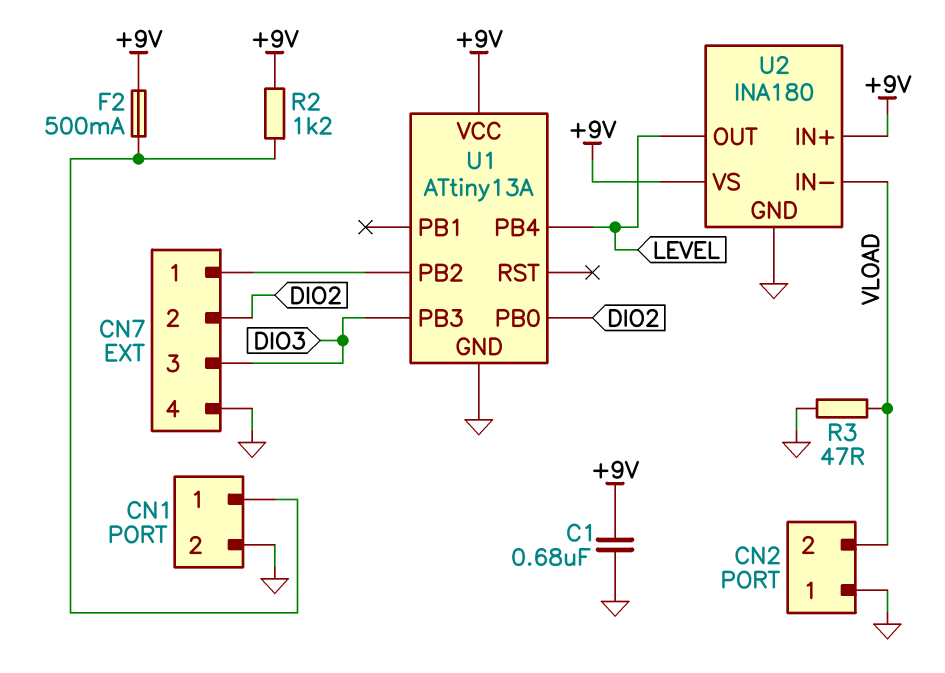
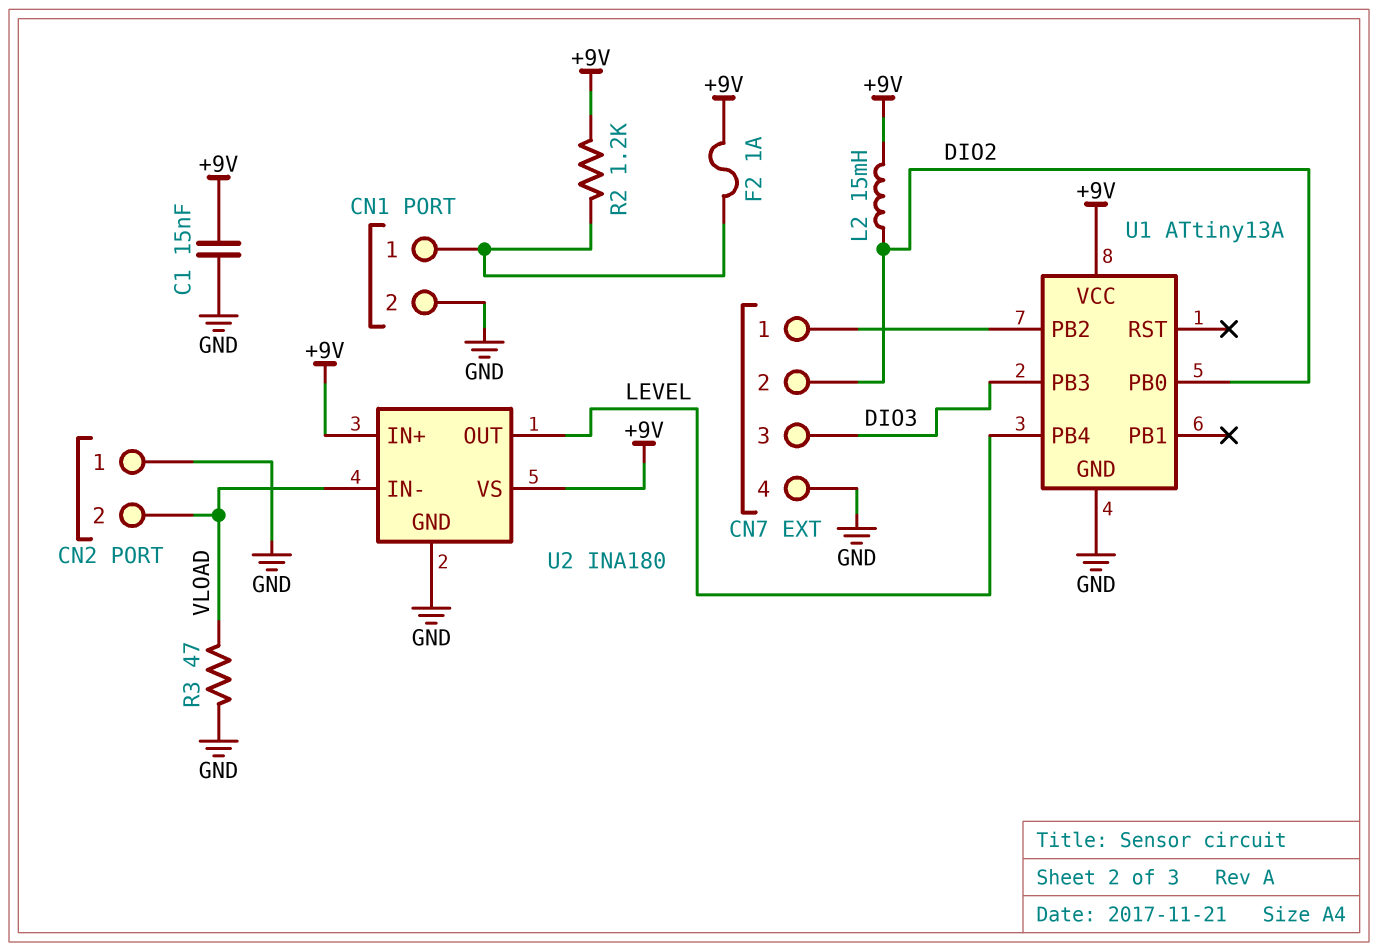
C1: 680nF (+9V, GND) -> 15nF (+9V, GND)
F2: 500mA (+9V, CN1/1) -> 1A (+9V, CN1/1)
L2: none -> 15mH (+9V, DIO2)

